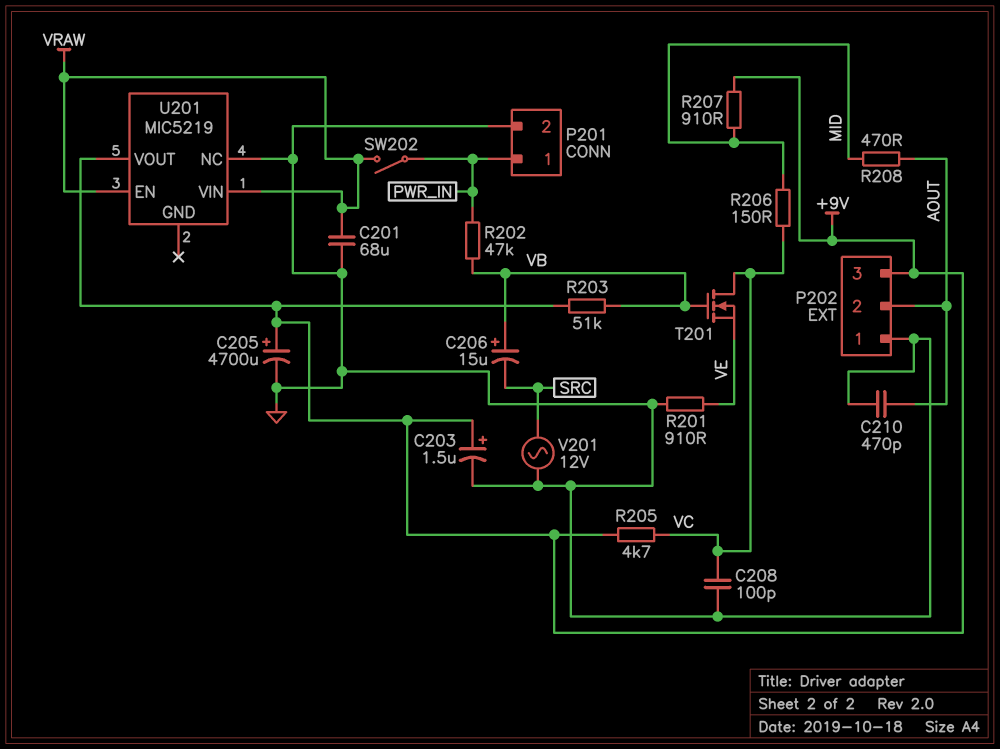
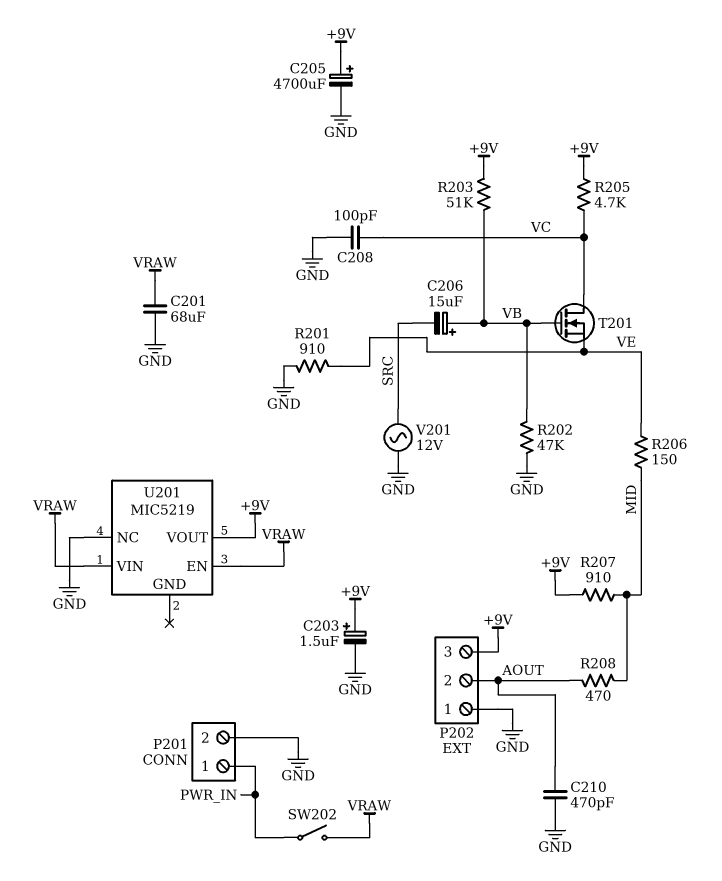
R202: 47k (PWR_IN, VB) -> 47k (GND, VB)
R206: 150 (MID, VC) -> 150 (MID, VE)

